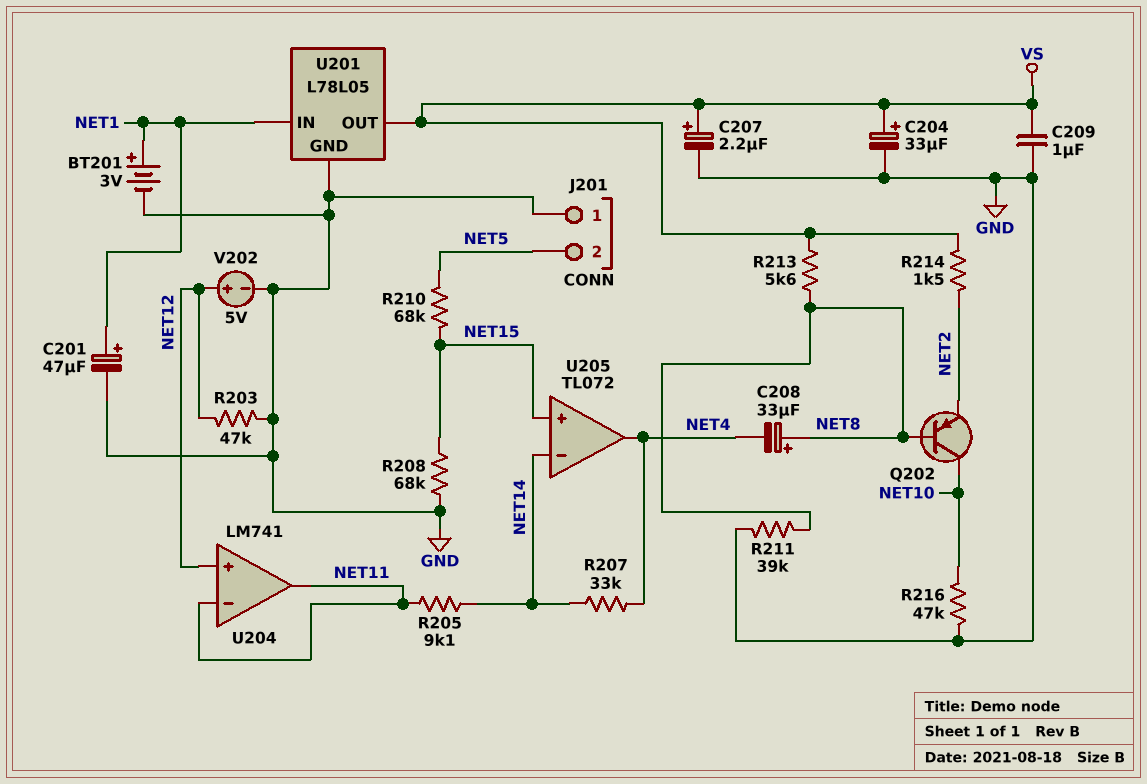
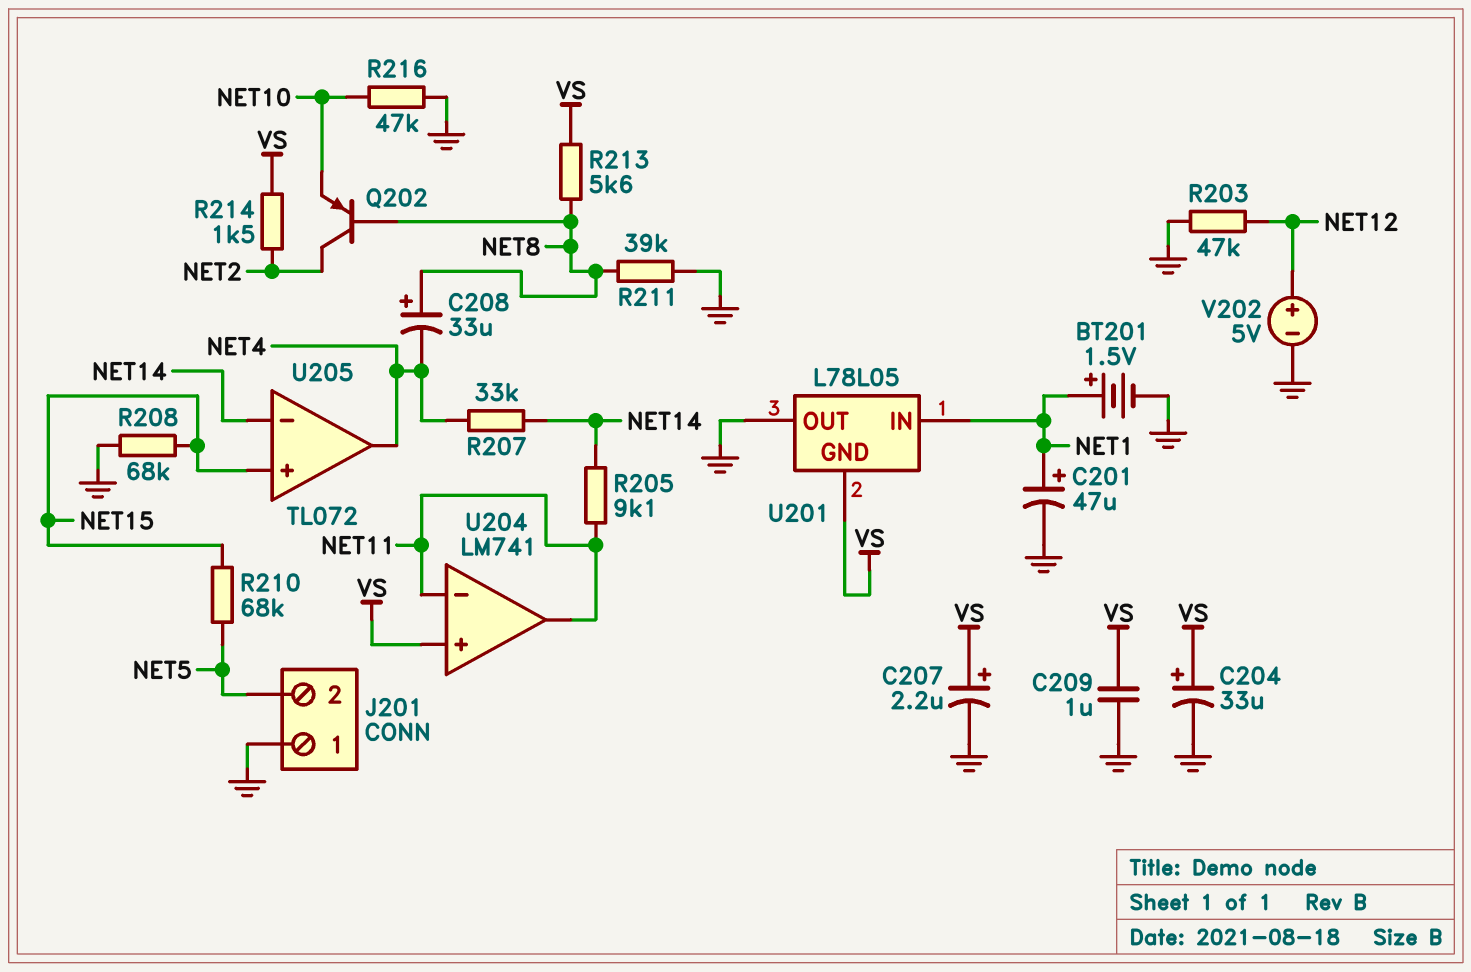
BT201: 3V (plus NET1, minus GND) -> 1.5V (plus NET1, minus GND)
Q202: PNP (B NET8, C NET10, E NET2) -> PNP (B NET8, C NET2, E NET10)
U201 pin GND: GND -> VS
U201 pin OUT: VS -> GND
U204 pin in+: NET12 -> VS

